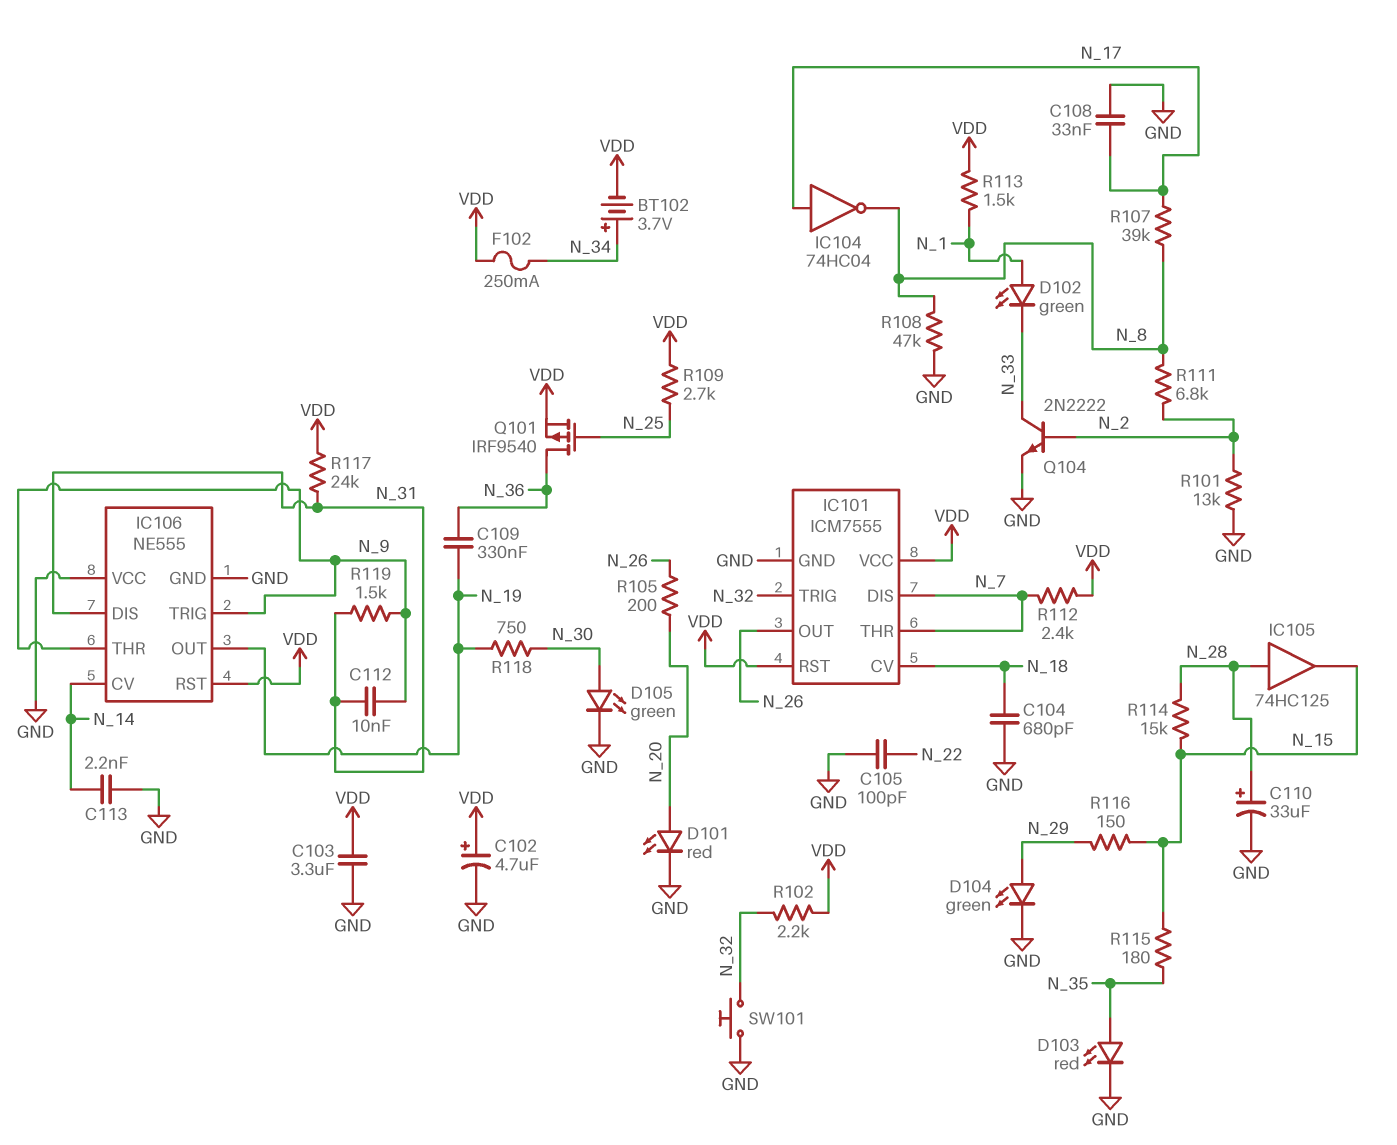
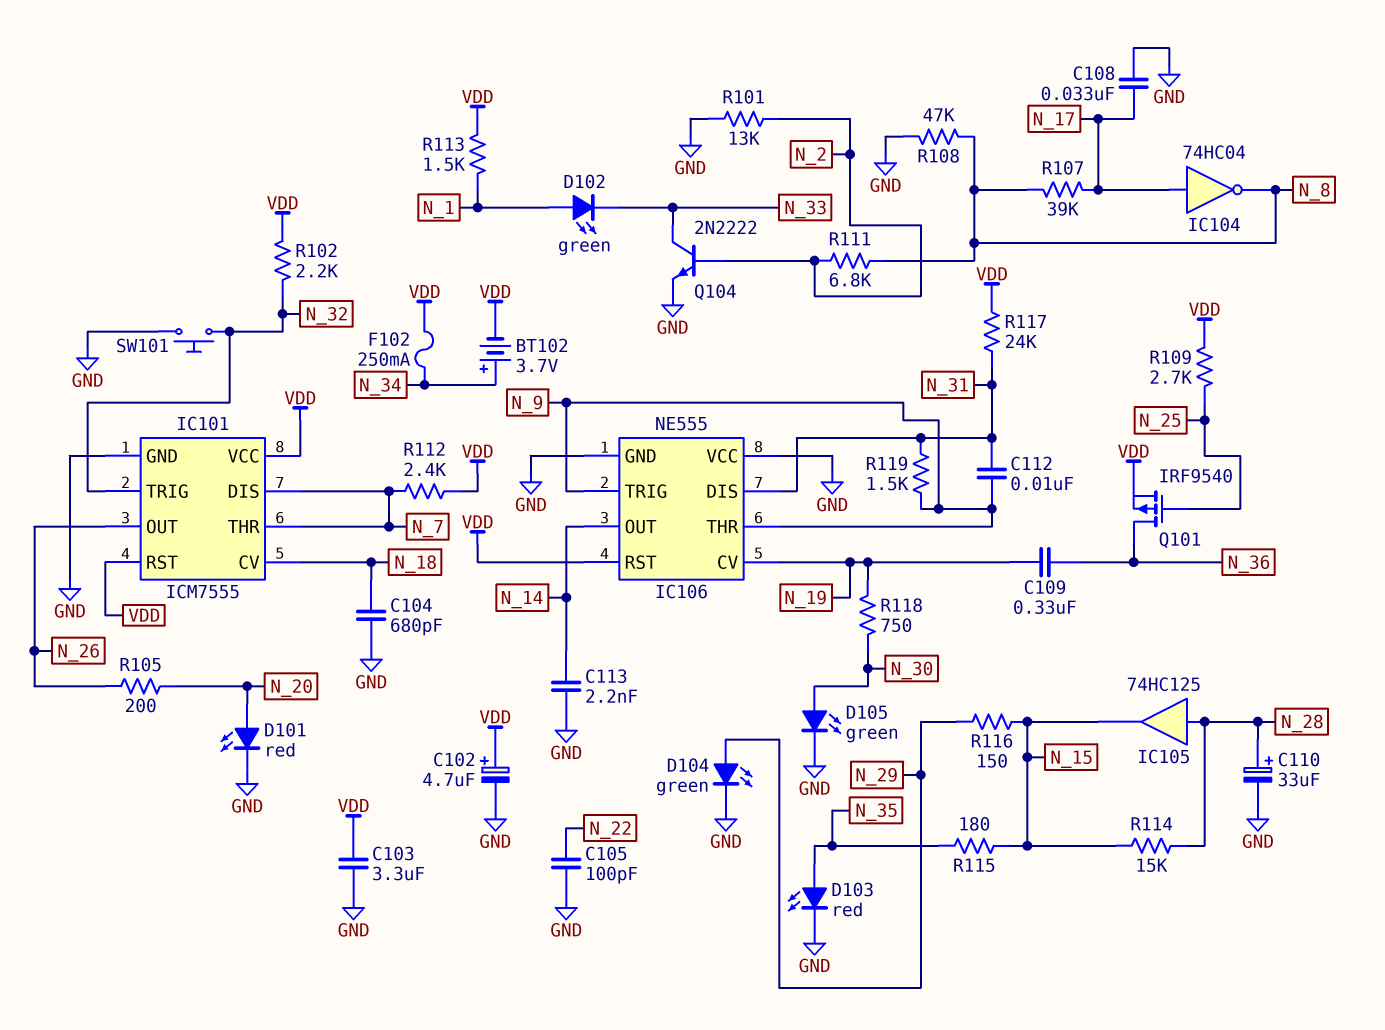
IC106 pin CV: N_14 -> N_19
IC106 pin OUT: N_19 -> N_14

